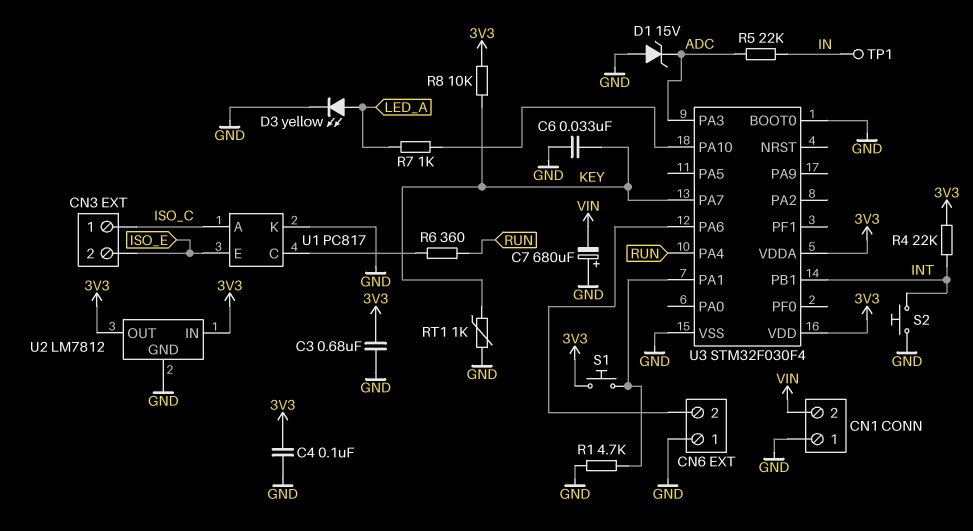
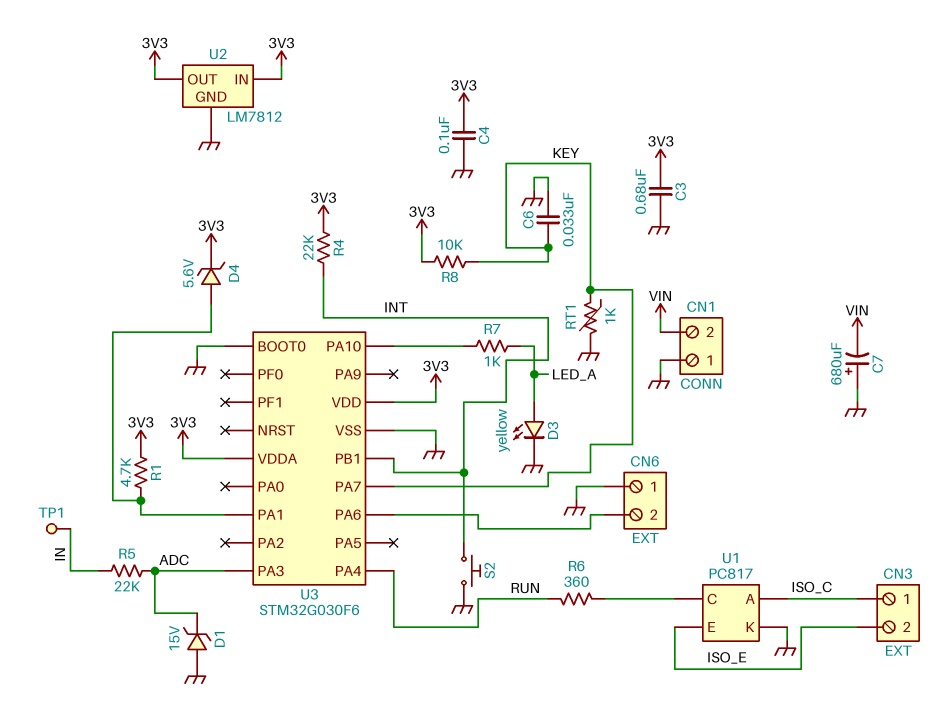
D4: none -> zener 5.6V (A U3/PA1, K 3V3)
R1: 4.7k (GND, U3/PA1) -> 4.7k (3V3, U3/PA1)
S1: button (3V3, U3/PA1) -> none
U3: STM32F030F4 -> STM32G030F6

